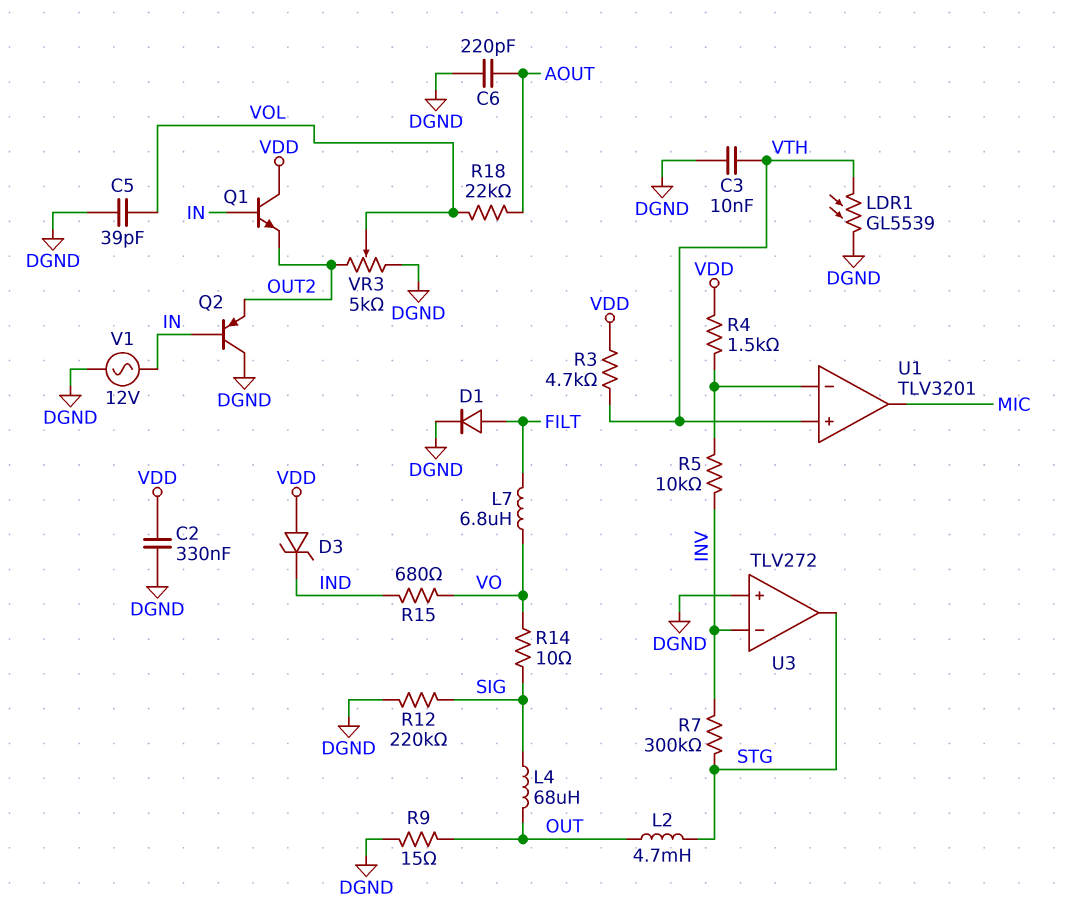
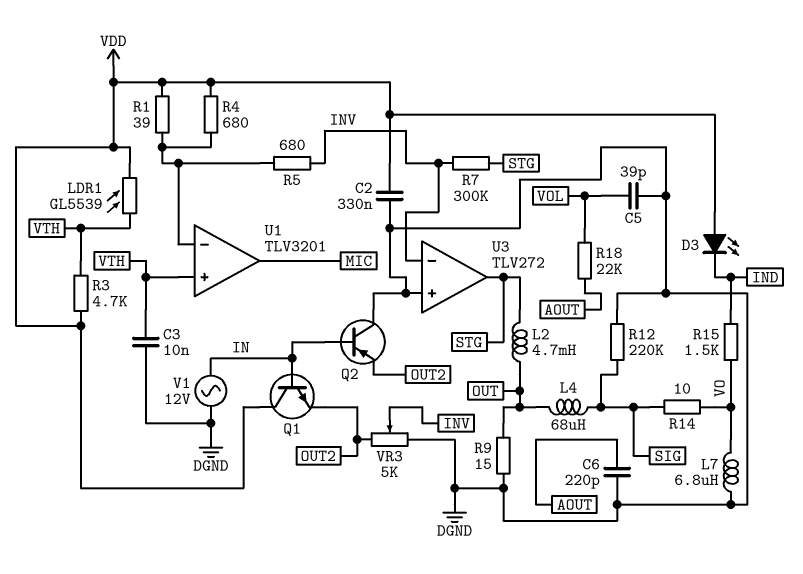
D1: diode (A FILT, K DGND) -> none
D3: zener (A VDD, K IND) -> LED (A VDD, K IND)
L7: 6.8uH (FILT, VO) -> 6.8uH (DGND, VO)
LDR1: GL5539 (DGND, VTH) -> GL5539 (VDD, VTH)
R1: none -> 39 (U1/in-, VDD)
R4: 1.5k (U1/in-, VDD) -> 680 (U1/in-, VDD)
R5: 10k (INV, U1/in-) -> 680 (INV, U1/in-)
R15: 680 (IND, VO) -> 1.5k (IND, VO)
VR3: 5k (DGND, OUT2, wiper VOL) -> 5k (DGND, OUT2, wiper INV)

